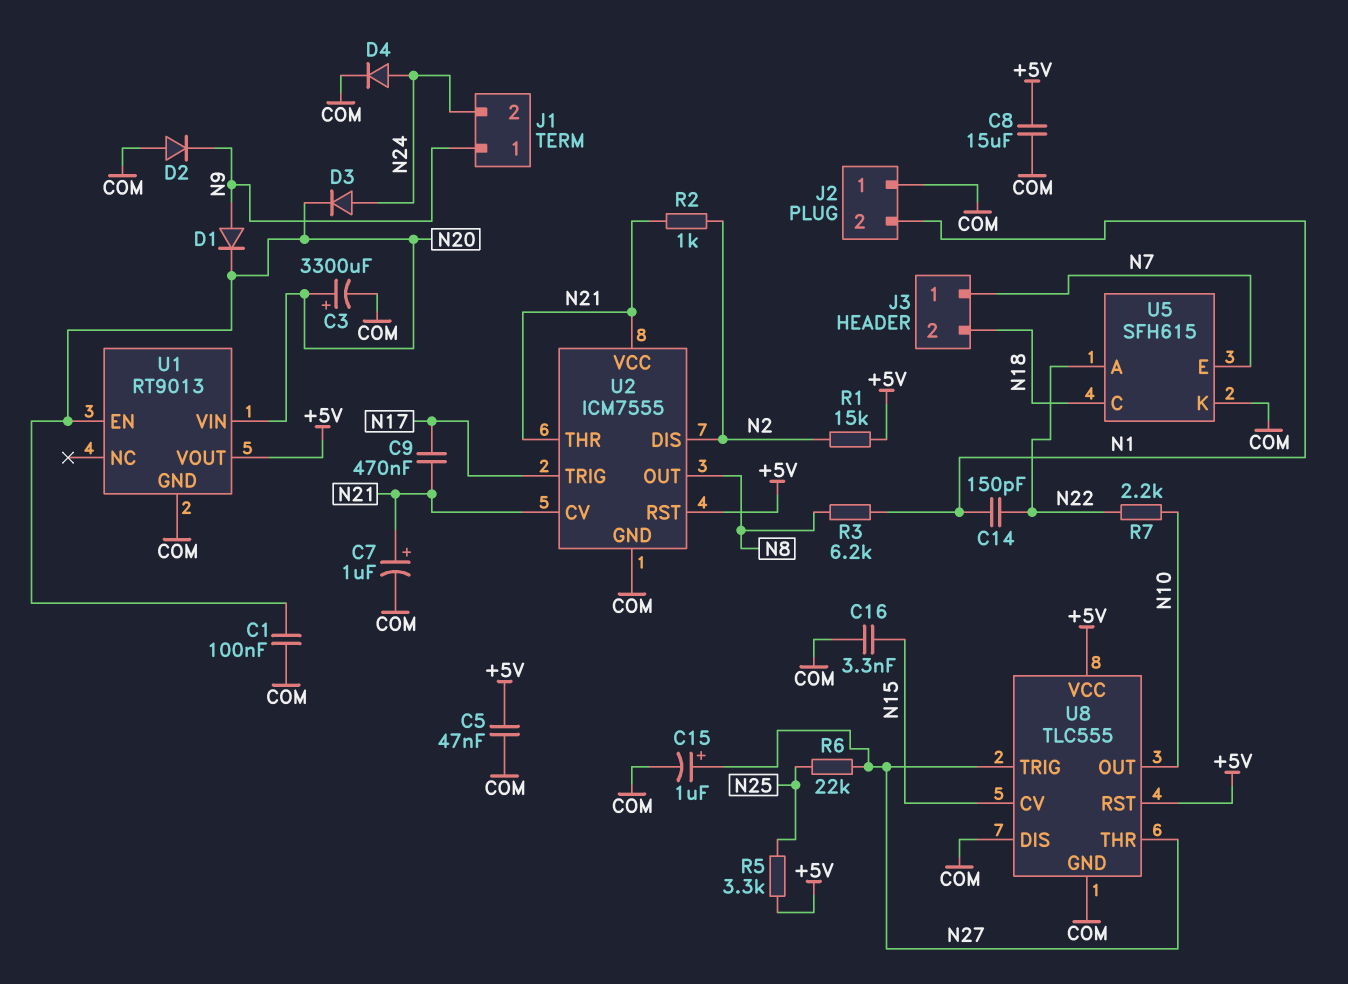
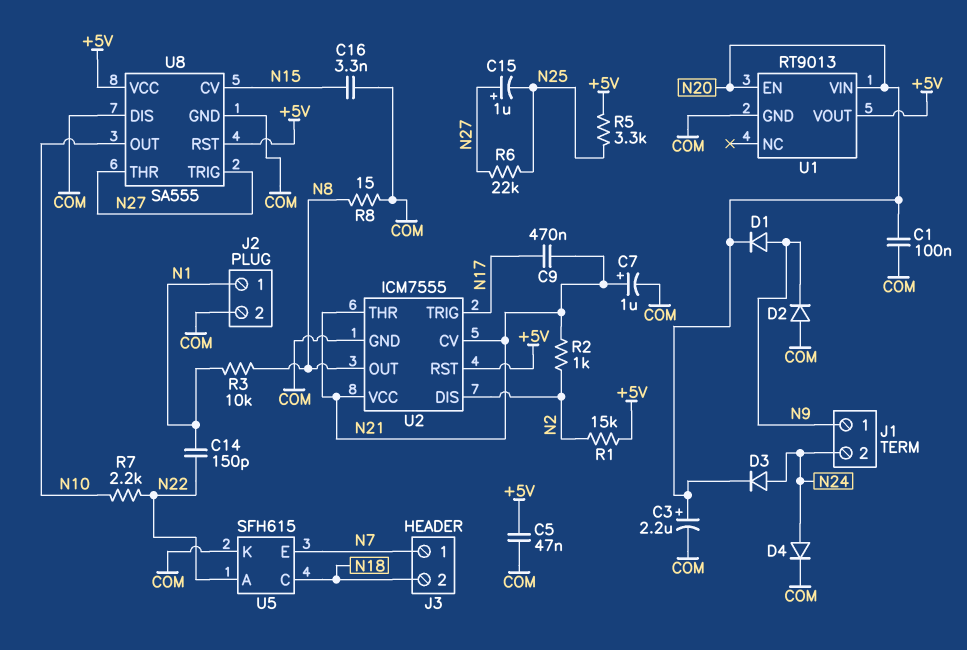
C3: 3300uF (plus N20, minus COM) -> 2.2uF (plus N20, minus COM)
C8: 15uF (+5V, COM) -> none
C15: 1uF (plus N27, minus COM) -> 1uF (plus N27, minus N25)
J2 pin 1: COM -> N1
J2 pin 2: N1 -> COM
R3: 6.2k (N1, N8) -> 10k (N1, N8)
R8: none -> 15 (COM, N8)
U8: TLC555 -> SA555

